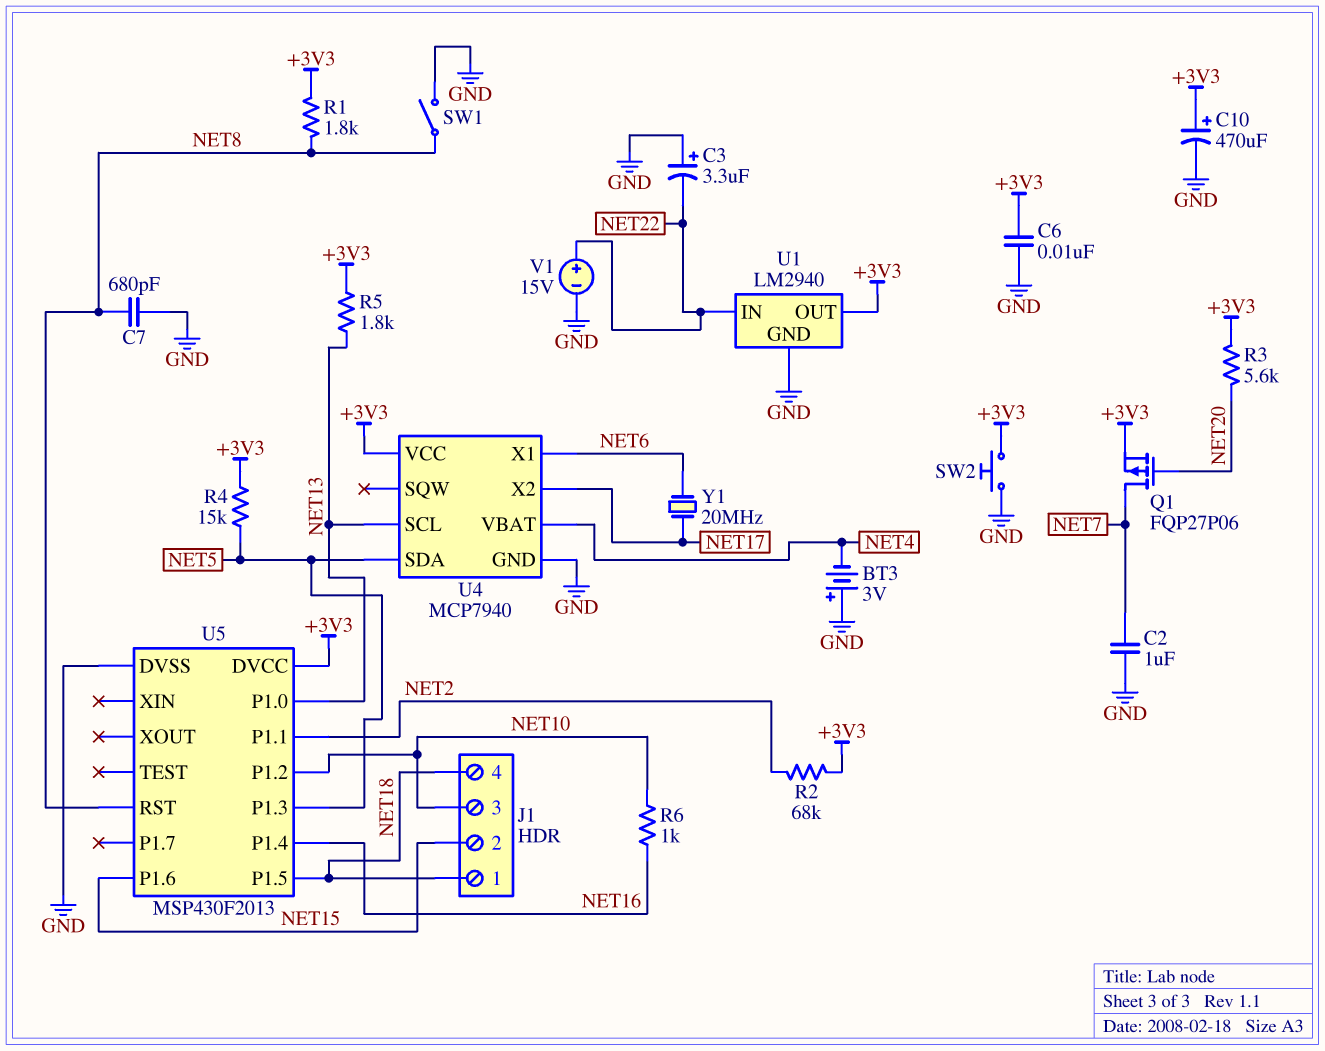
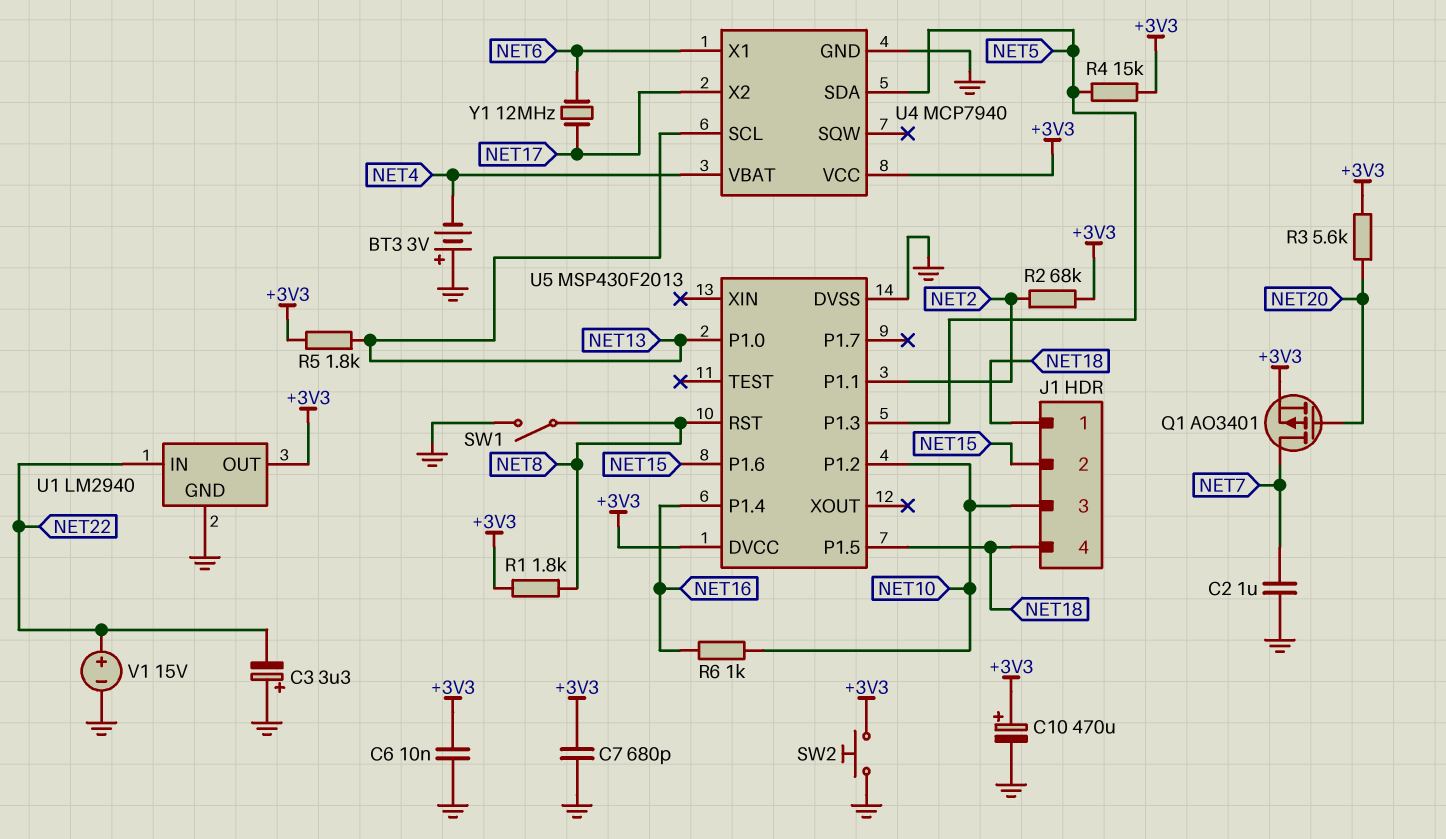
C7: 680pF (GND, NET8) -> 680pF (+3V3, GND)
Q1: PMOS FQP27P06 (G NET20, D NET7, S +3V3) -> PMOS AO3401 (G NET20, D NET7, S +3V3)
Y1: 20MHz (NET6, NET17) -> 12MHz (NET6, NET17)

